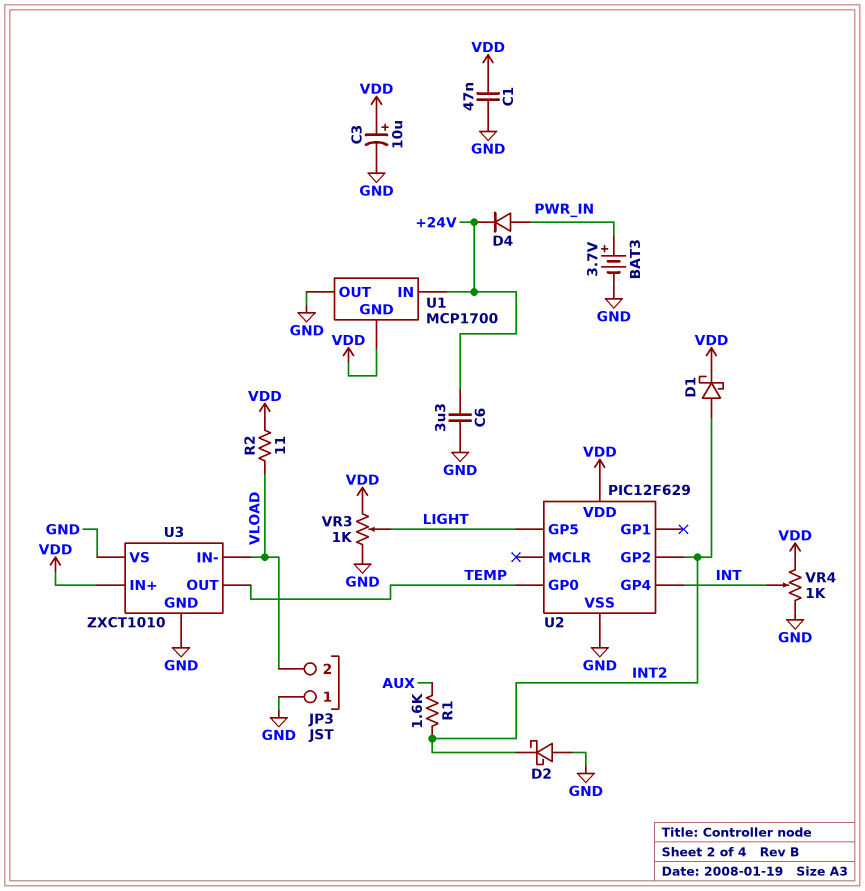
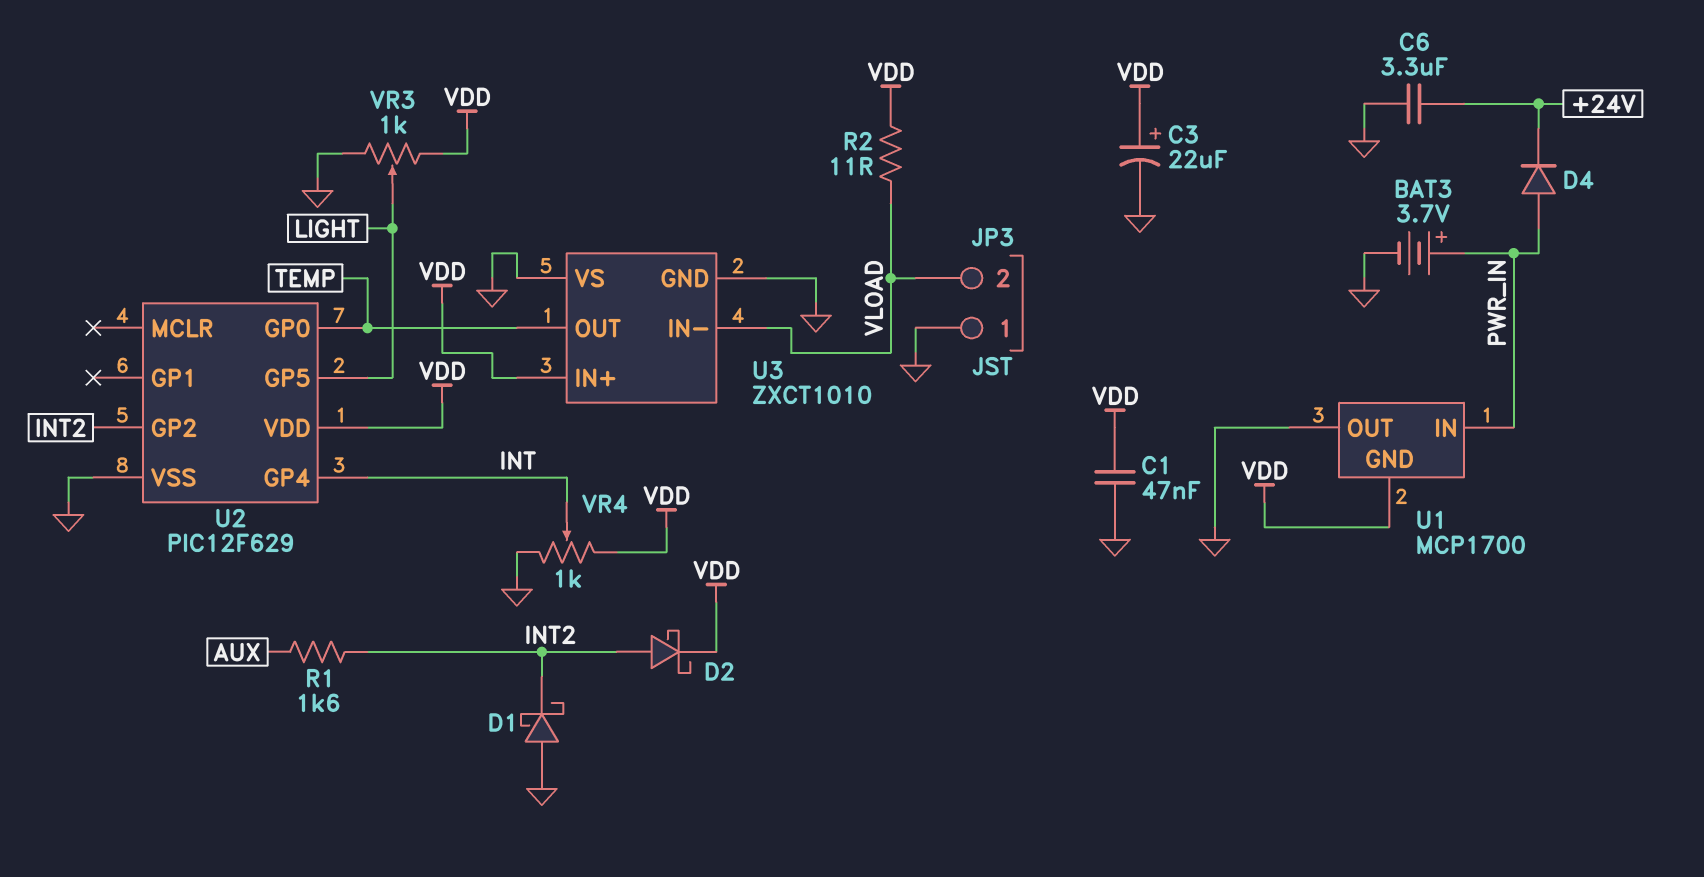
C3: 10uF (plus VDD, minus GND) -> 22uF (plus VDD, minus GND)
D1: schottky (A INT2, K VDD) -> schottky (A GND, K INT2)
D2: schottky (A GND, K INT2) -> schottky (A INT2, K VDD)
U1 pin IN: +24V -> PWR_IN

